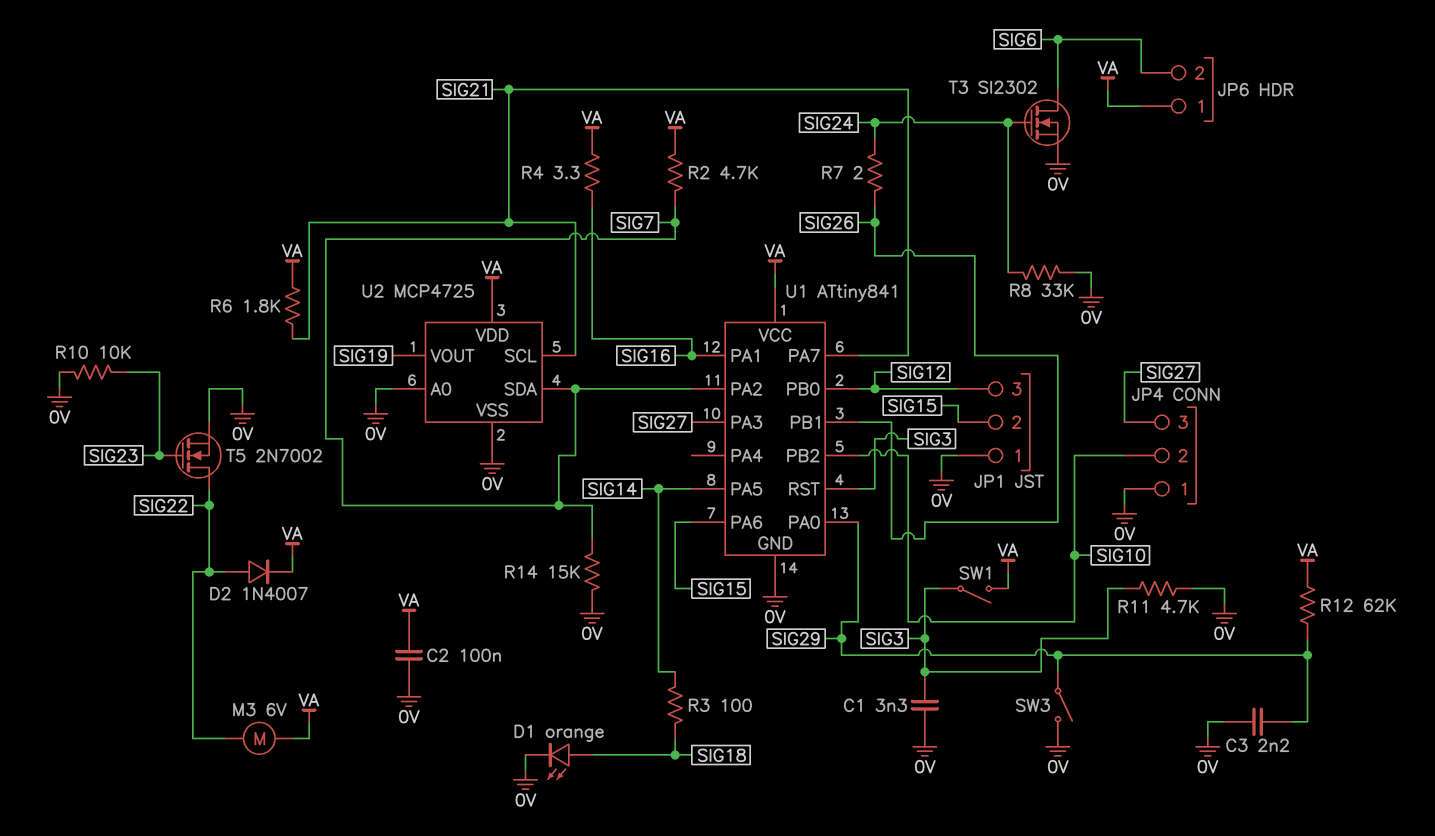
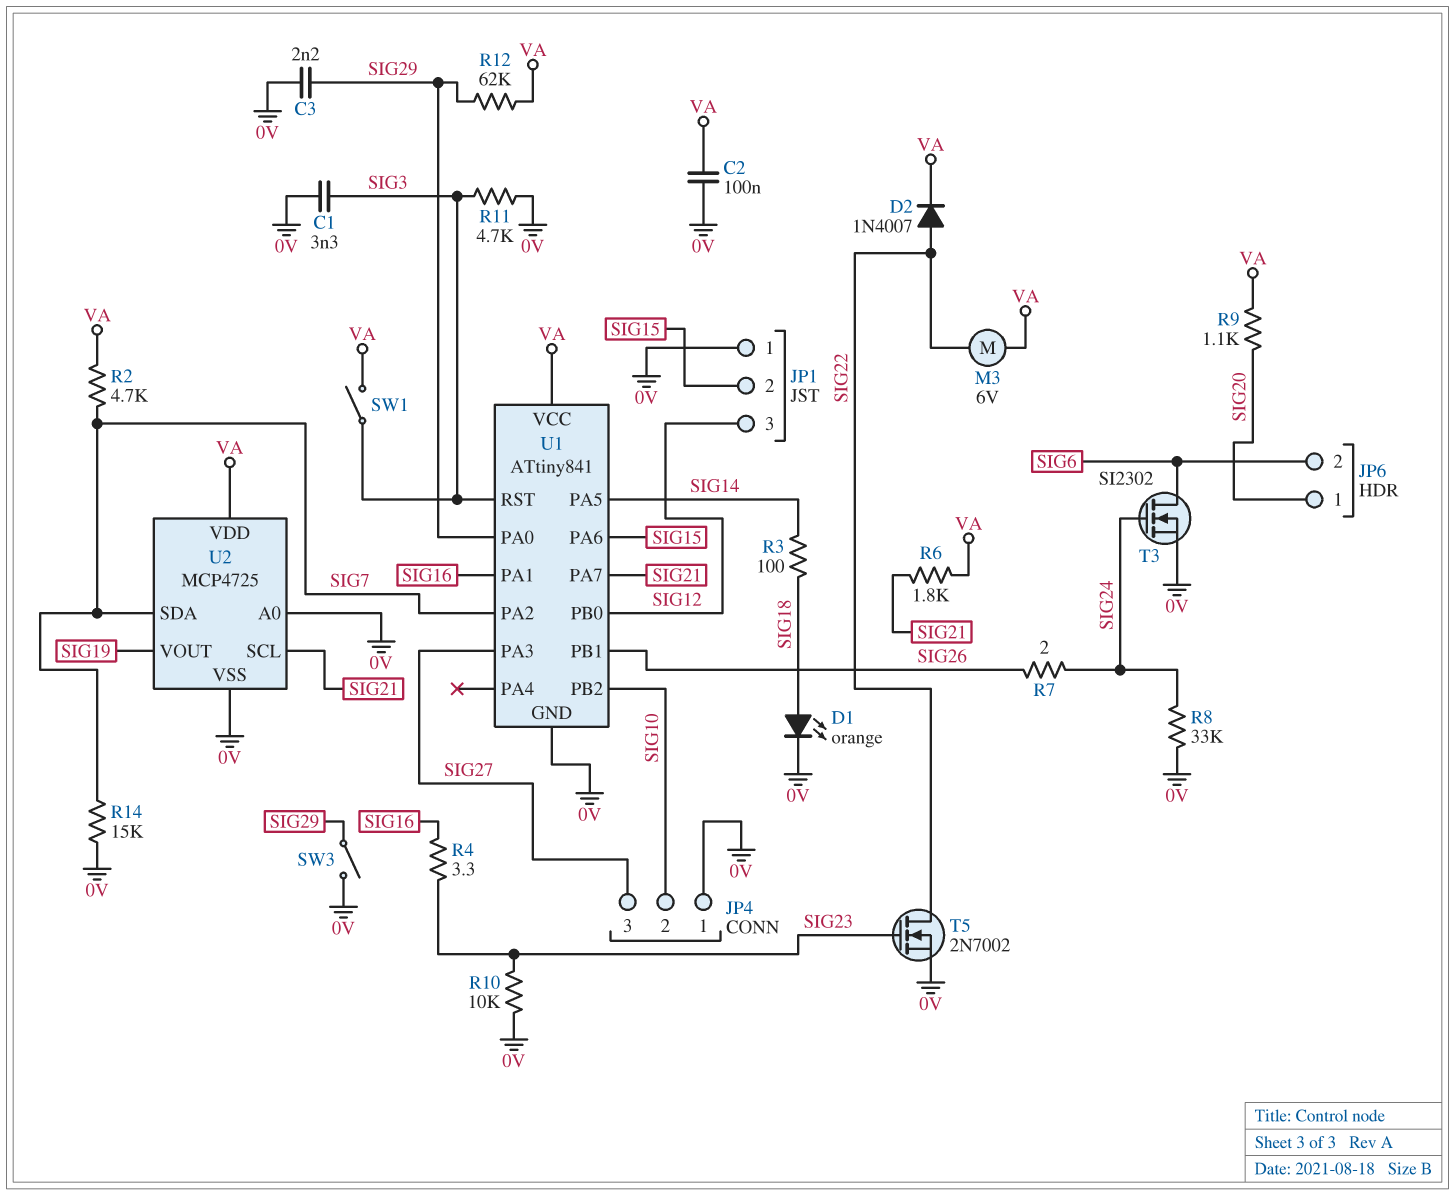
JP6 pin 1: VA -> SIG20
R4: 3.3 (SIG16, VA) -> 3.3 (SIG16, SIG23)
R9: none -> 1.1k (SIG20, VA)

